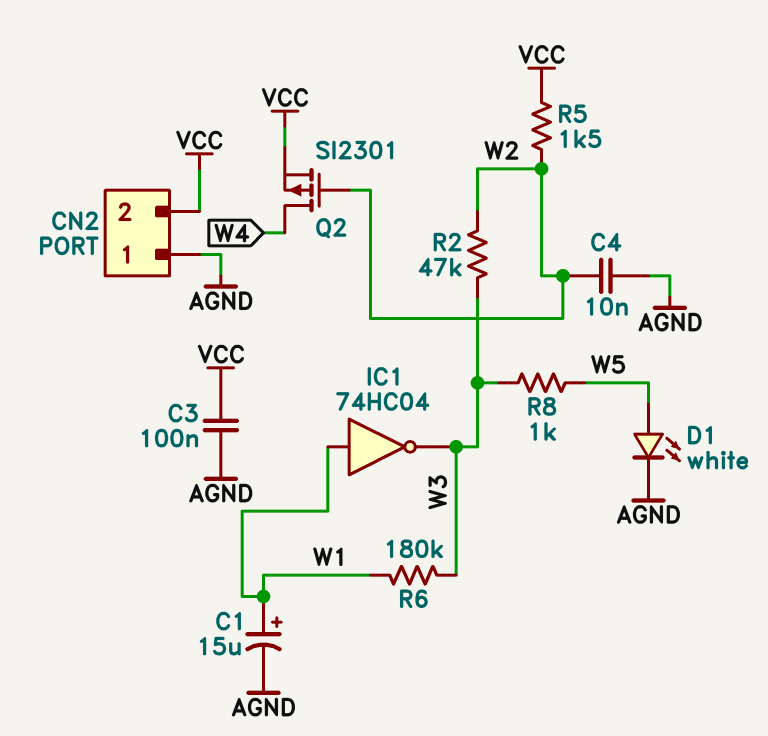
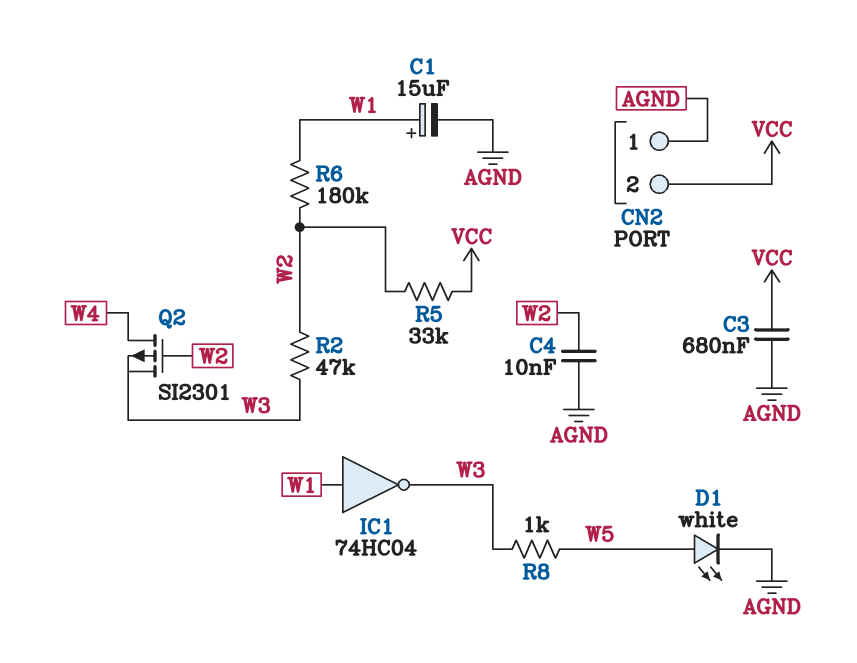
C3: 100nF (AGND, VCC) -> 680nF (AGND, VCC)
Q2: PMOS SI2301 (G W2, D W4, S VCC) -> PMOS SI2301 (G W2, D W4, S W3)
R5: 1.5k (VCC, W2) -> 33k (VCC, W2)
R6: 180k (W1, W3) -> 180k (W1, W2)

